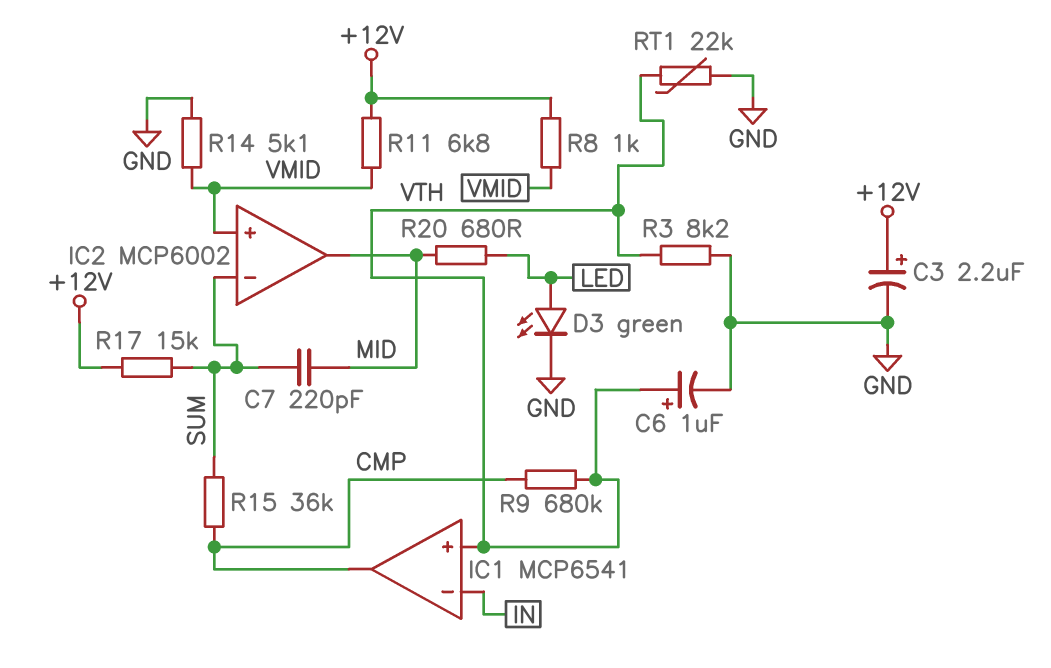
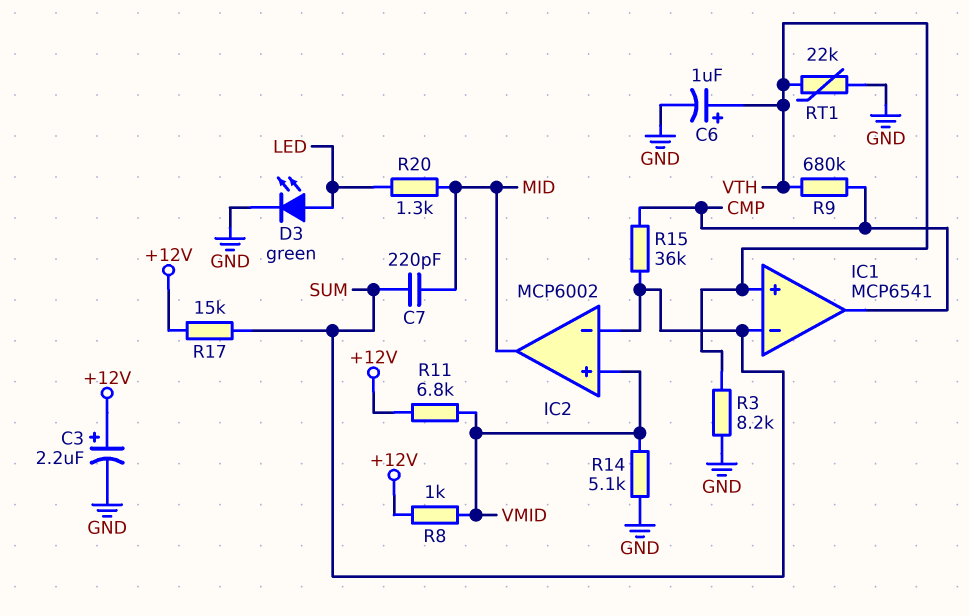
IC1 pin in-: IN -> SUM
R20: 680 (LED, MID) -> 1.3k (LED, MID)

